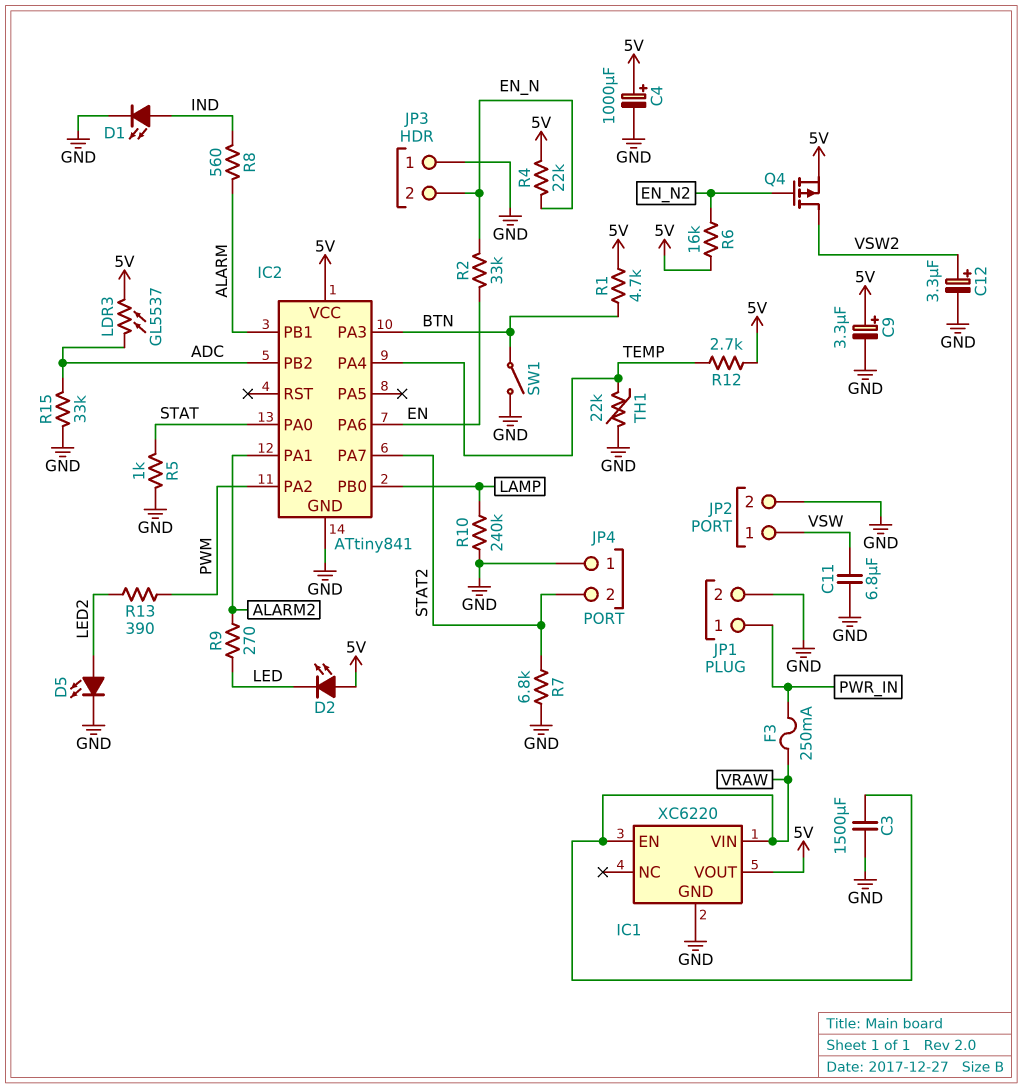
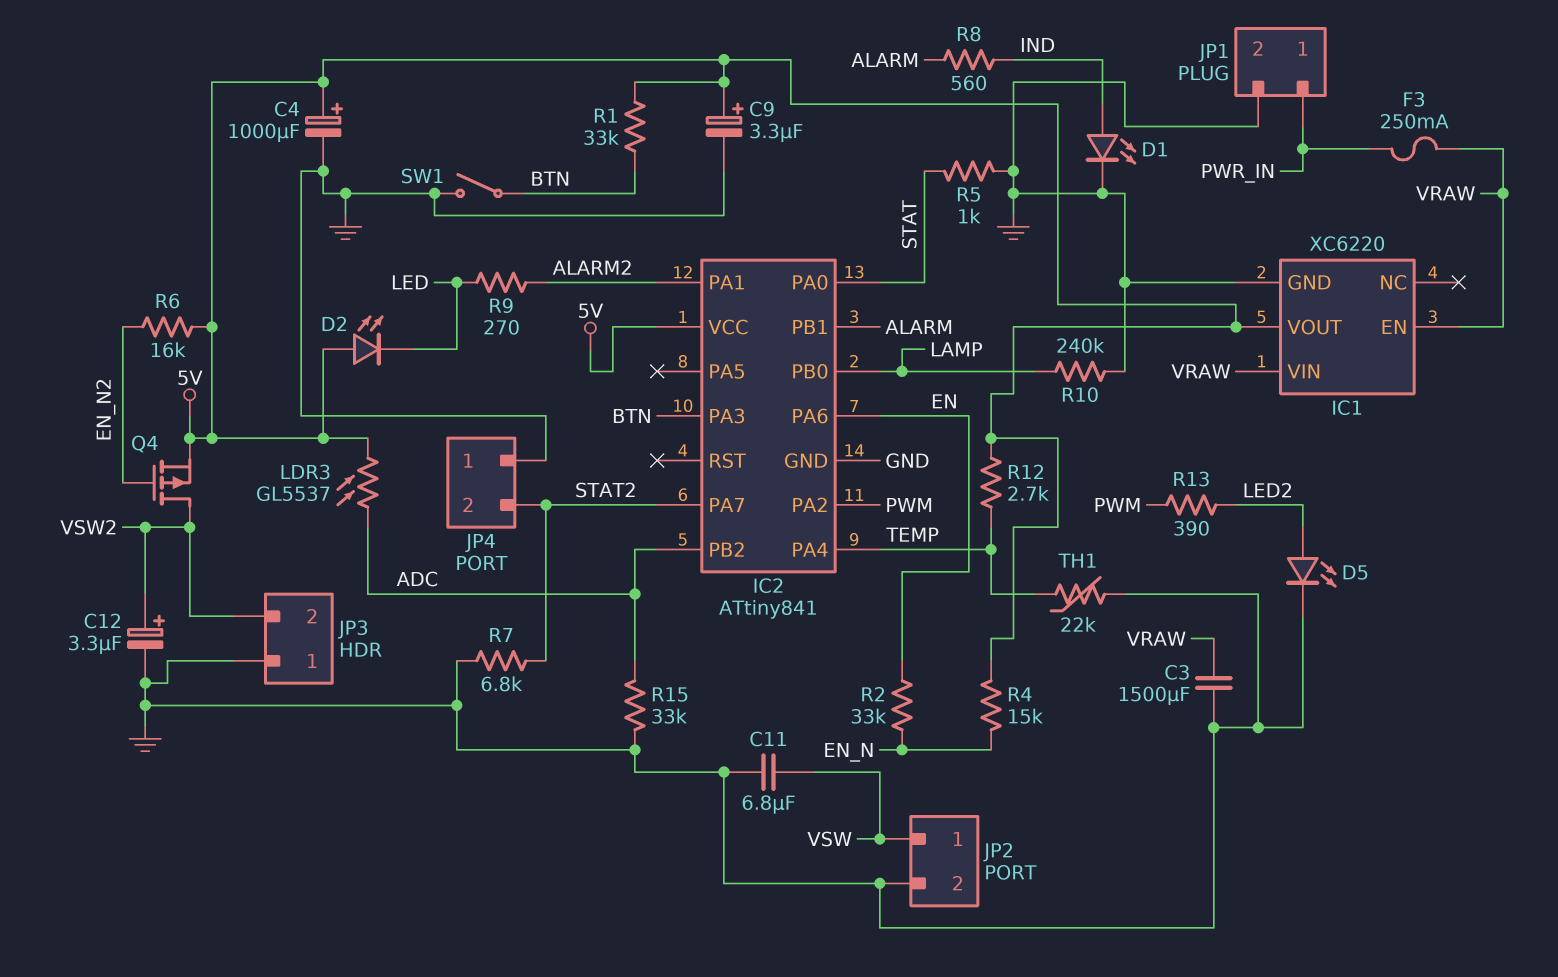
JP3 pin 2: EN_N -> VSW2
R1: 4.7k (5V, BTN) -> 33k (5V, BTN)
R4: 22k (5V, EN_N) -> 15k (5V, EN_N)

